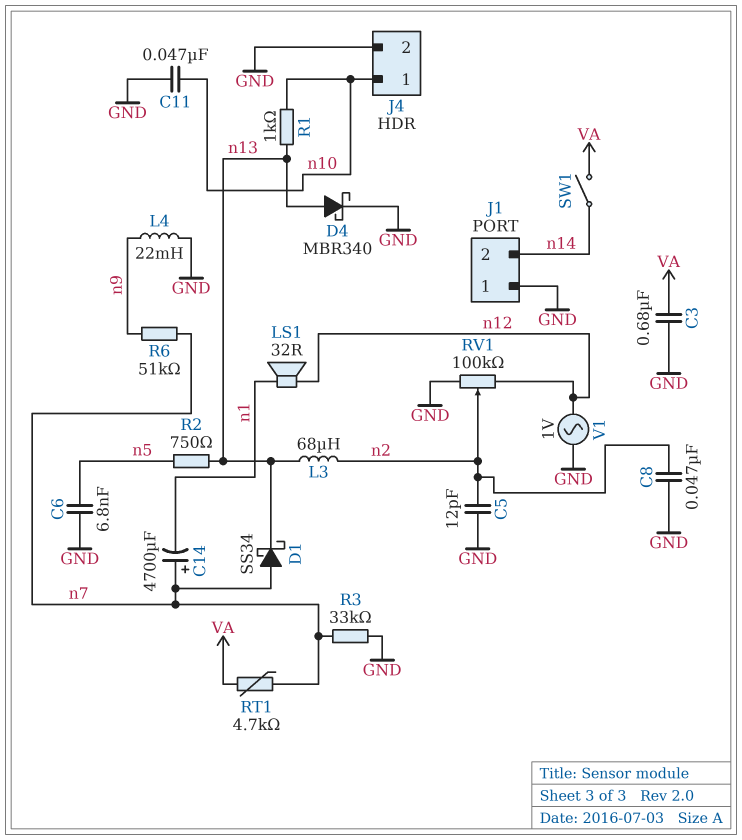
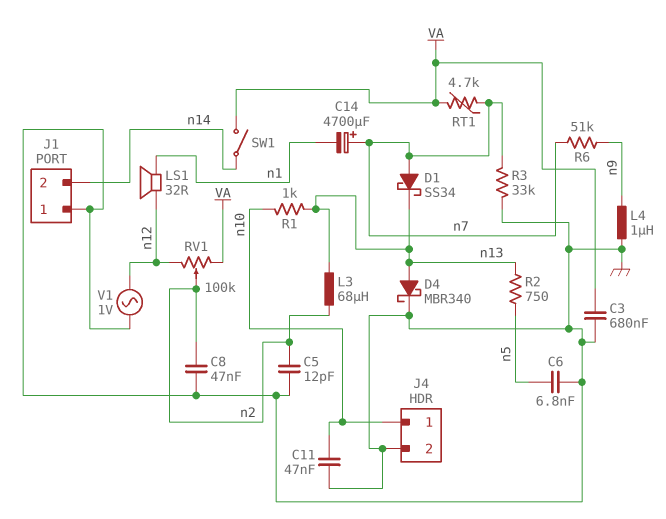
L4: 22mH (GND, n9) -> 1uH (GND, n9)
RV1: 100k (GND, n12, wiper n2) -> 100k (VA, n12, wiper n2)

